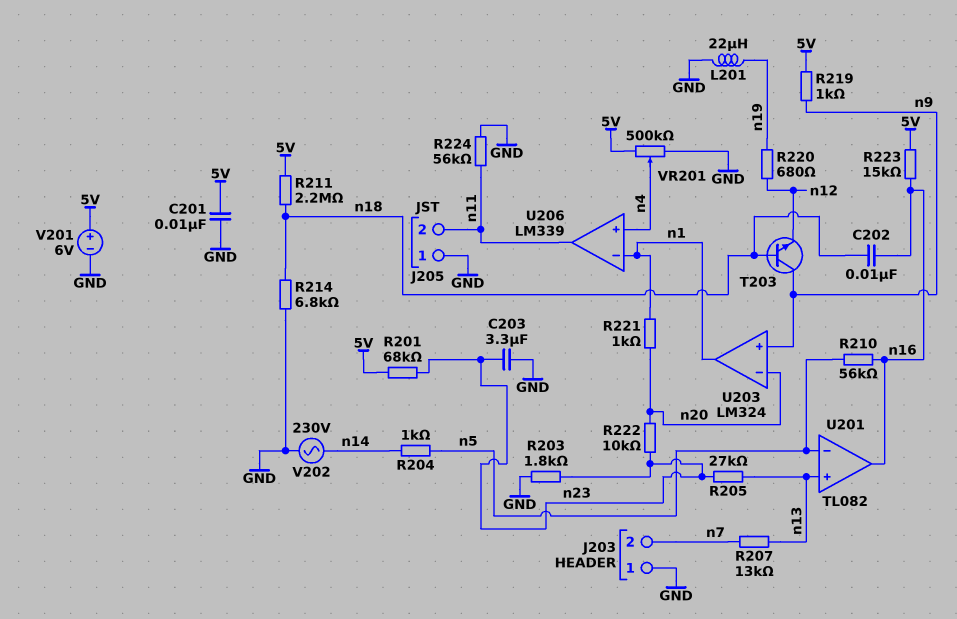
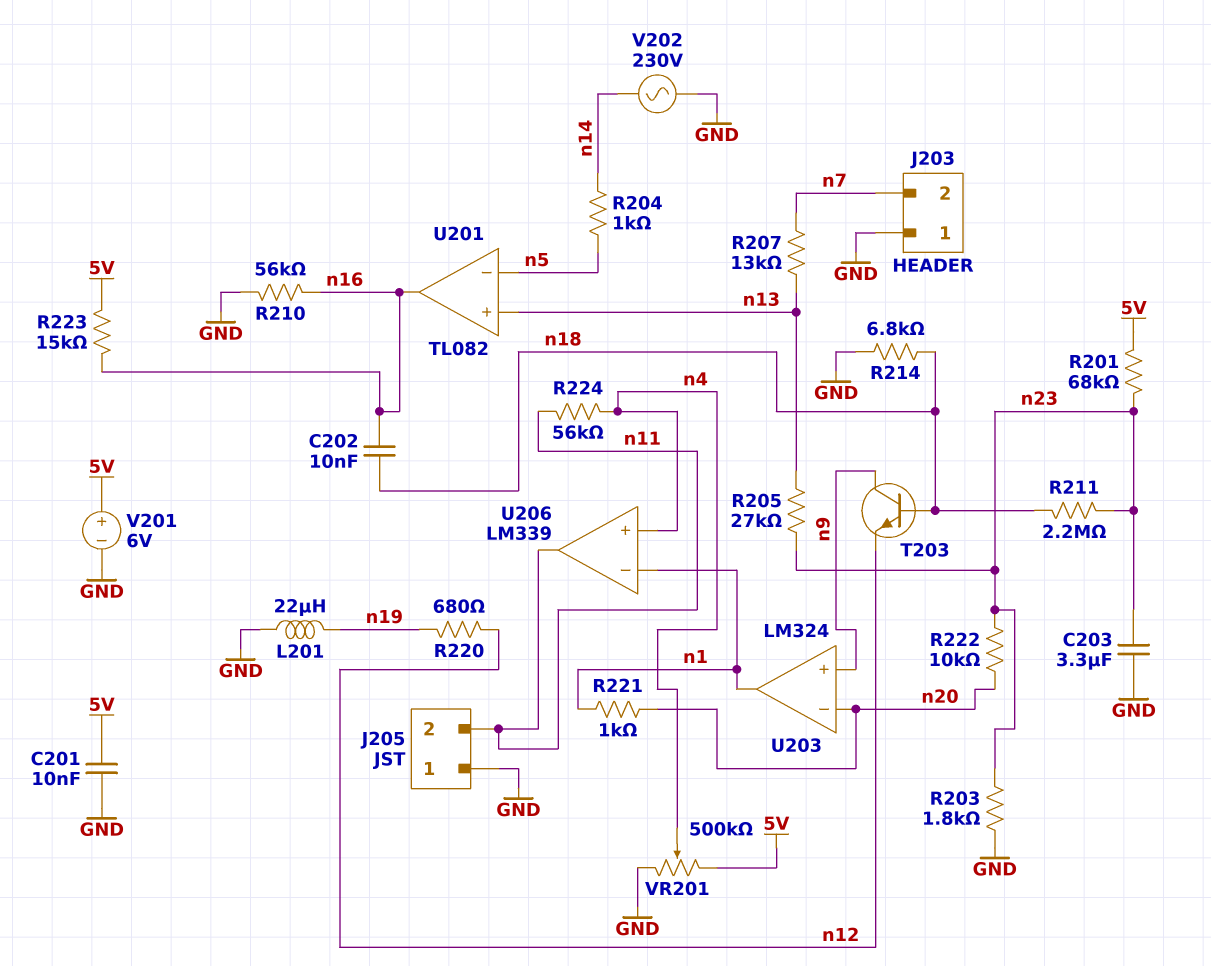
R210: 56k (n5, n16) -> 56k (GND, n16)
R211: 2.2M (5V, n18) -> 2.2M (n18, n23)
R219: 1k (5V, n9) -> none
R224: 56k (GND, n11) -> 56k (n4, n11)

